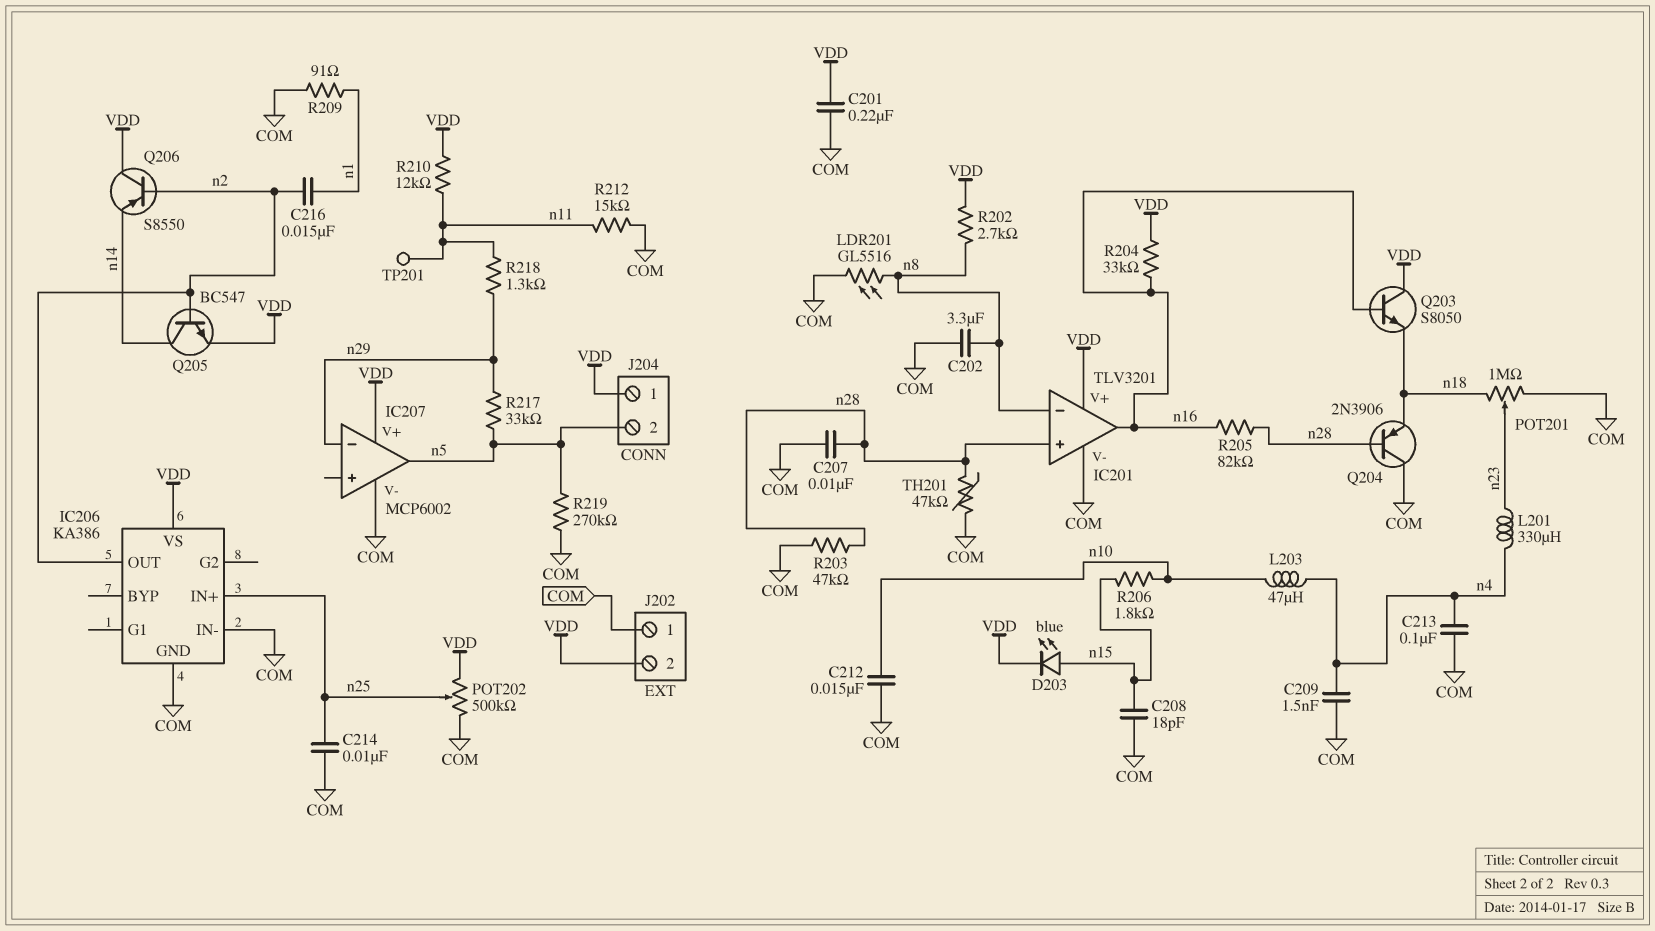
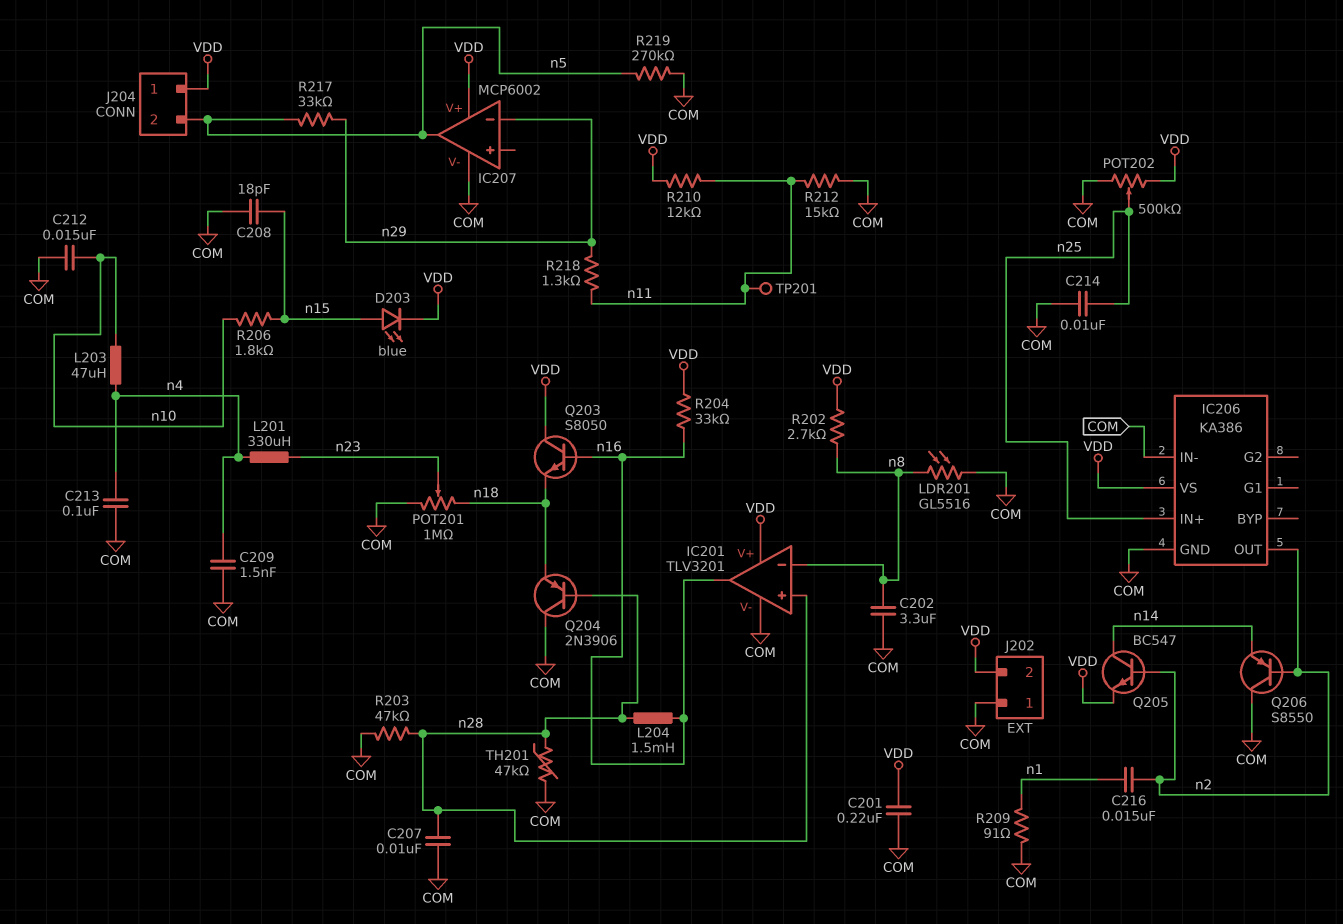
L204: none -> 1.5mH (n16, n28)
Q206: PNP S8550 (B n2, C VDD, E n14) -> PNP S8550 (B n2, C COM, E n14)
R205: 82k (n16, n28) -> none

